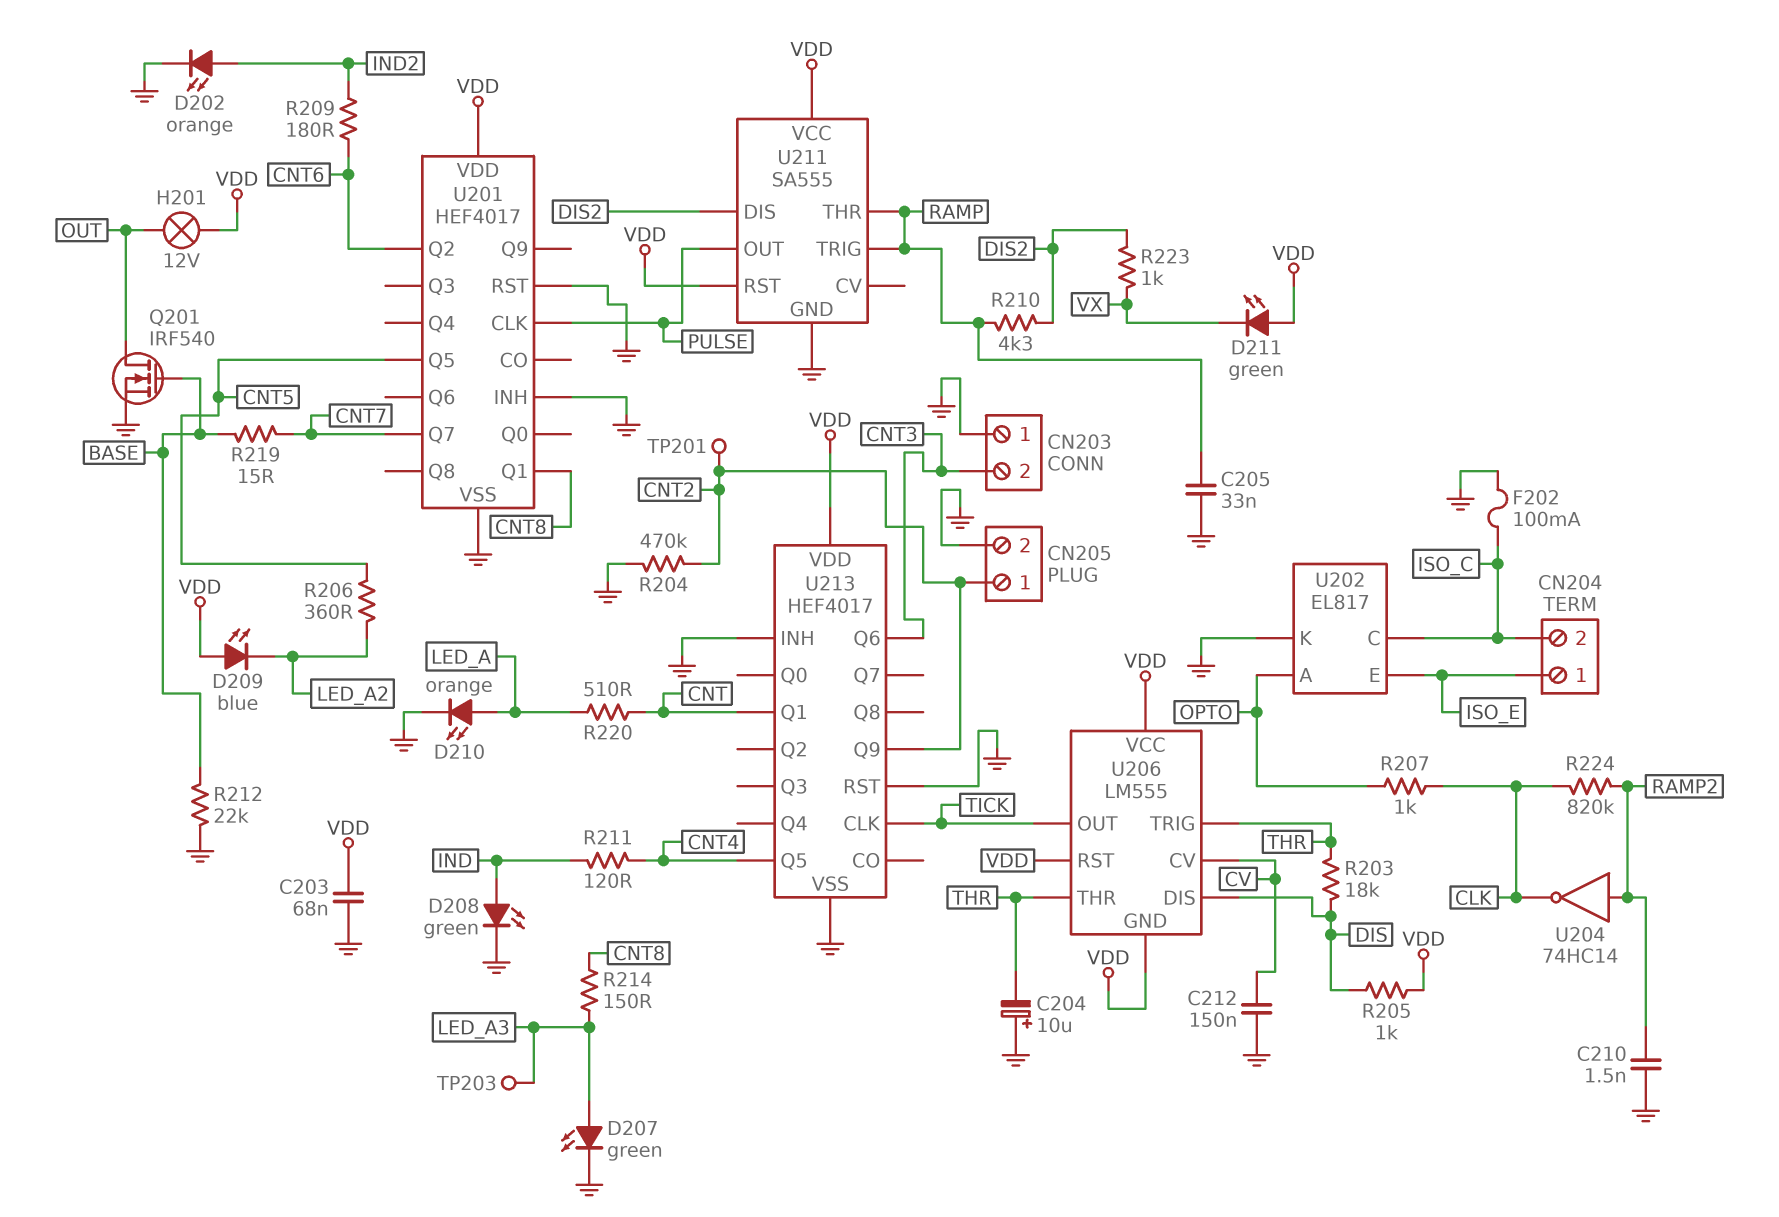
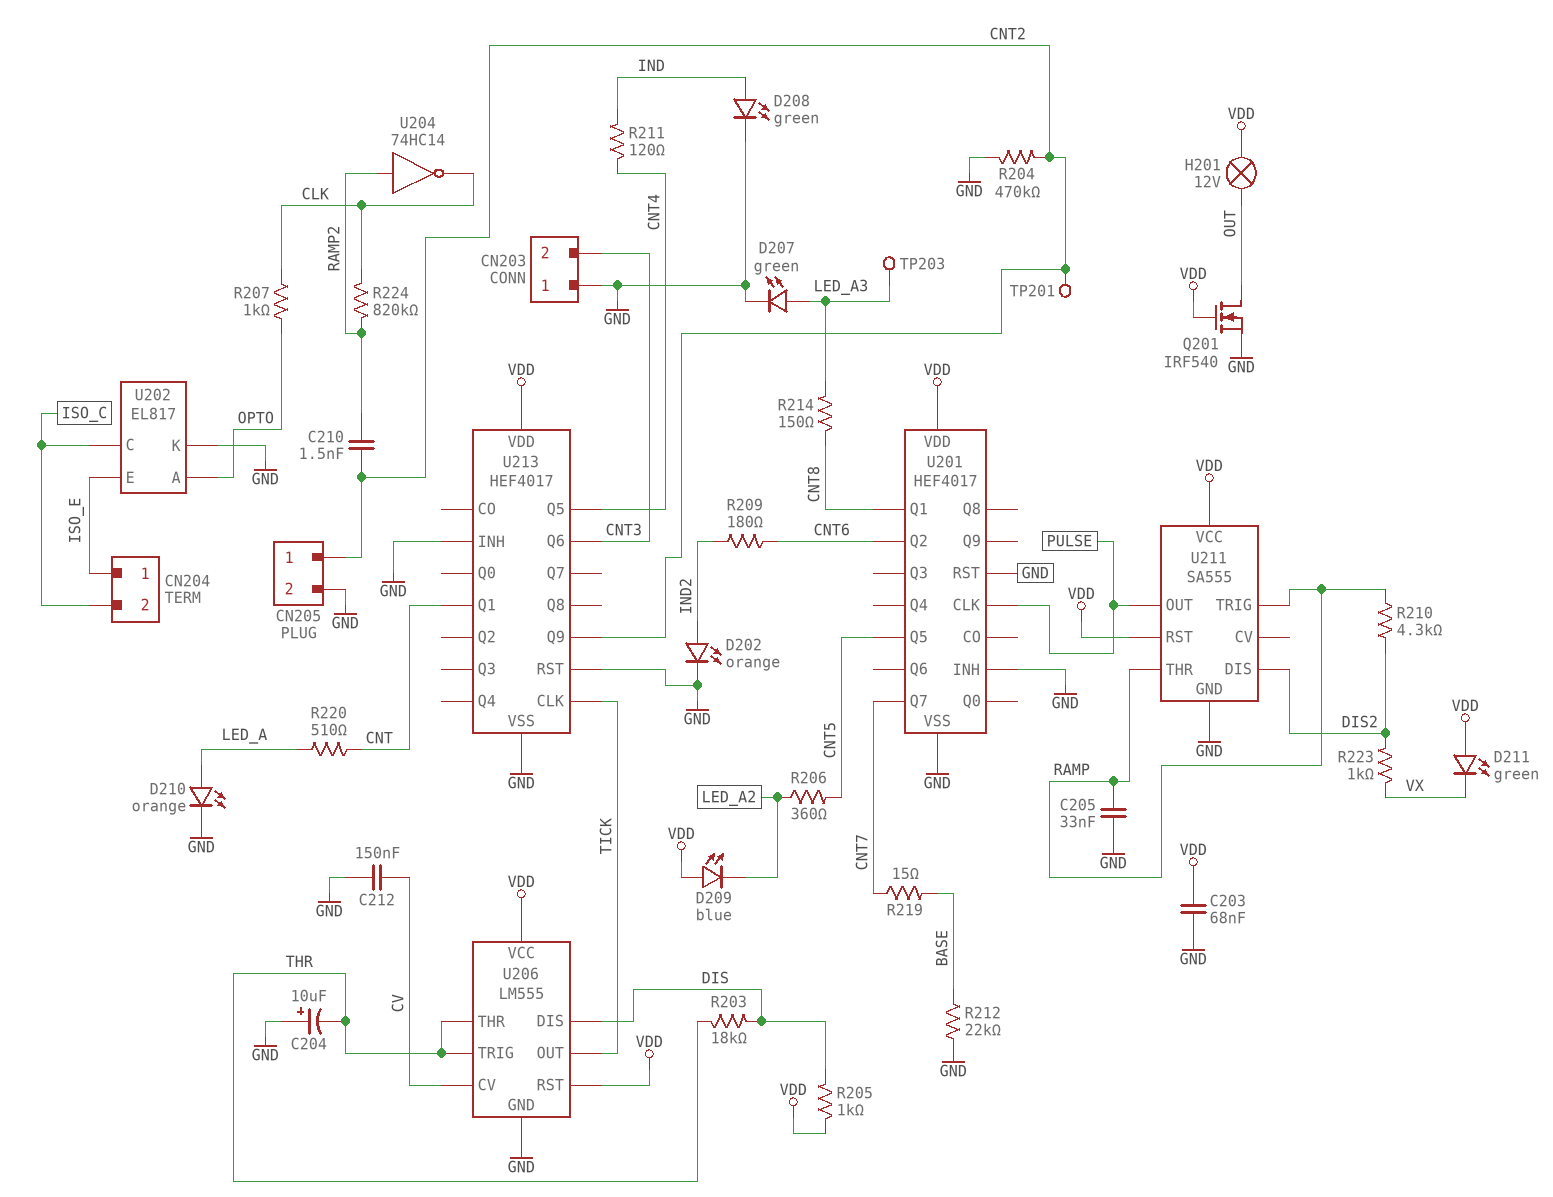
C210: 1.5nF (GND, RAMP2) -> 1.5nF (CNT2, RAMP2)
F202: 100mA (GND, ISO_C) -> none
Q201: NMOS IRF540 (G BASE, D OUT, S GND) -> NMOS IRF540 (G VDD, D OUT, S GND)
U206 pin GND: VDD -> GND

